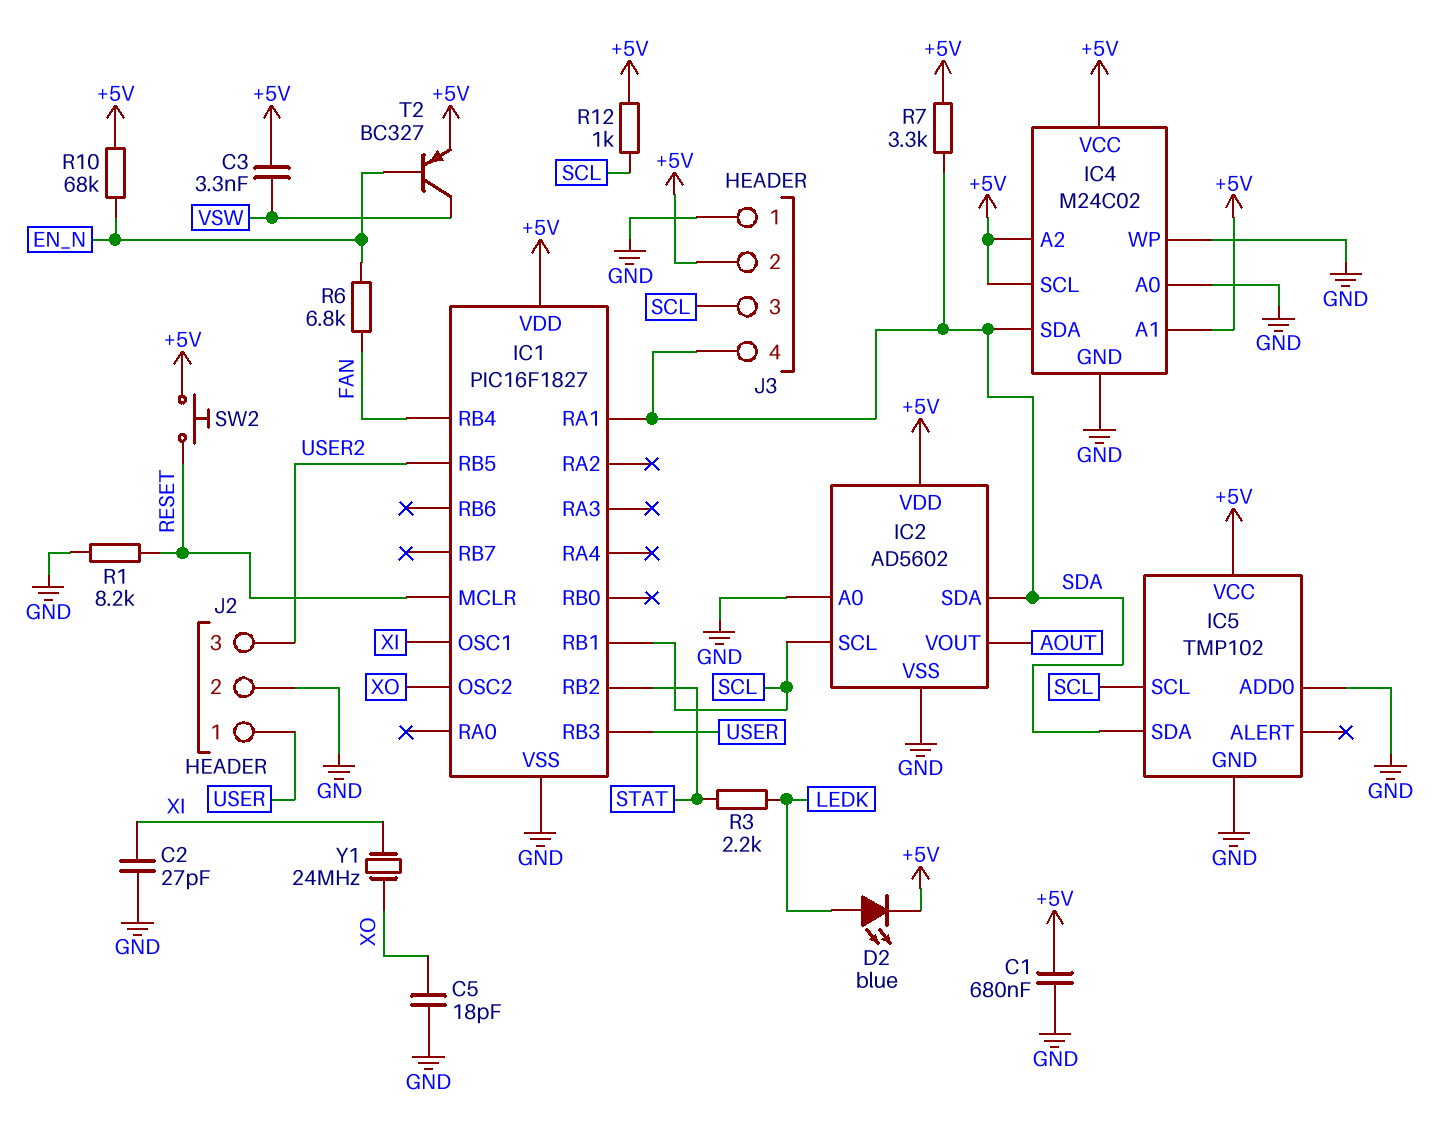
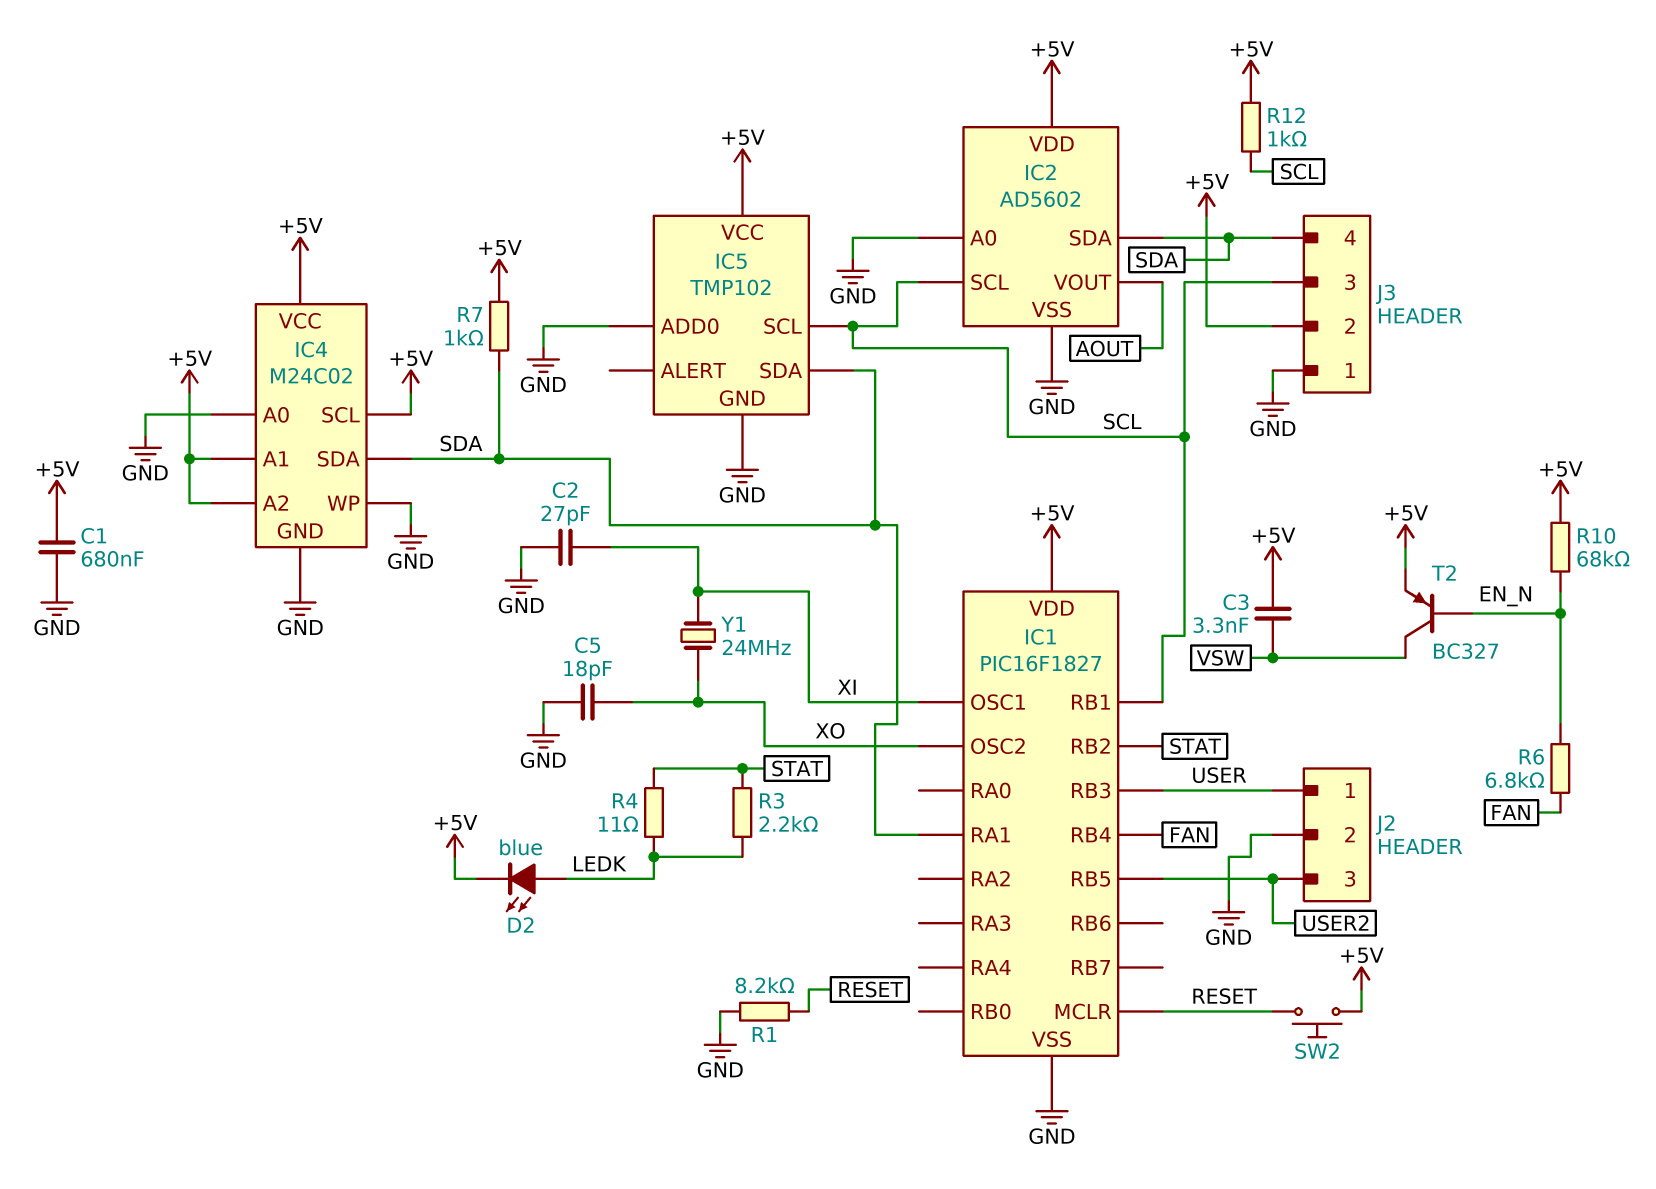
R4: none -> 11 (LEDK, STAT)
R7: 3.3k (+5V, SDA) -> 1k (+5V, SDA)

